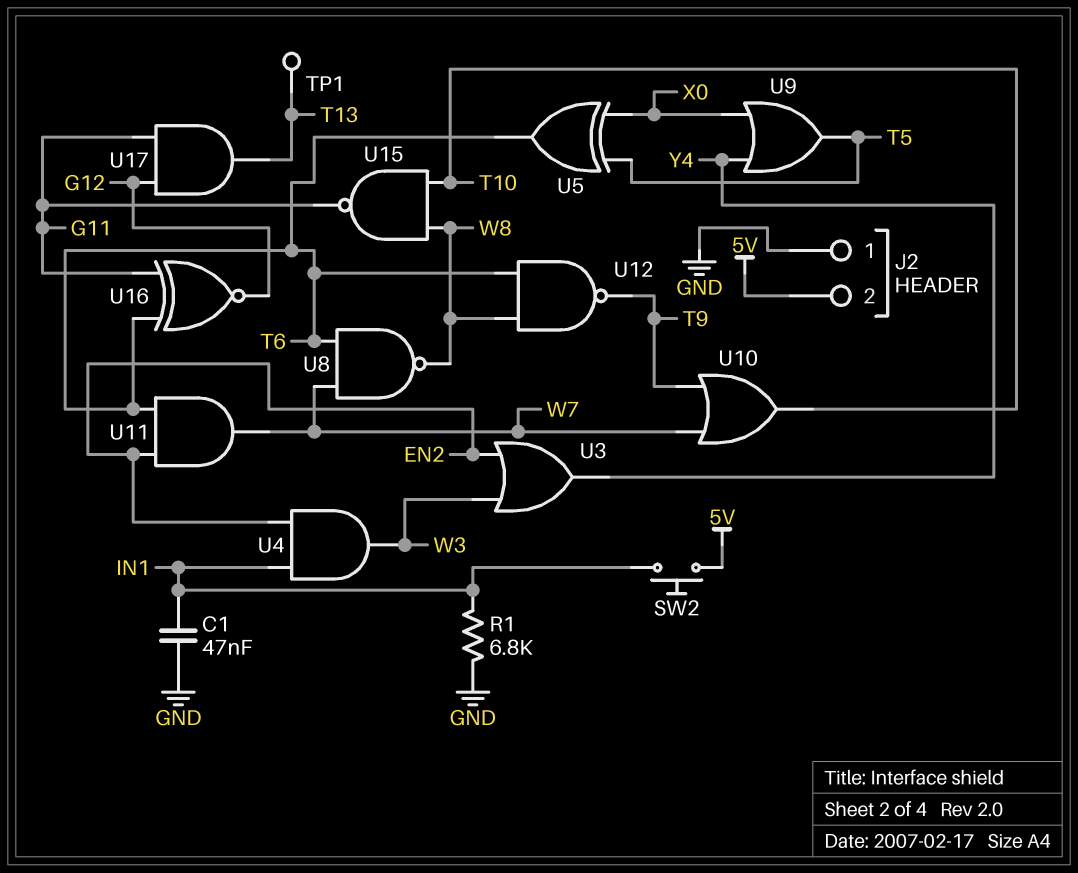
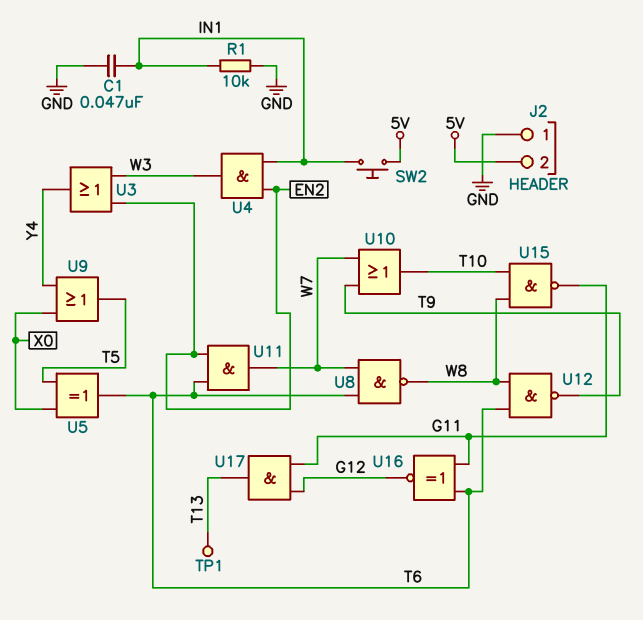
R1: 6.8k (GND, IN1) -> 10k (GND, IN1)

